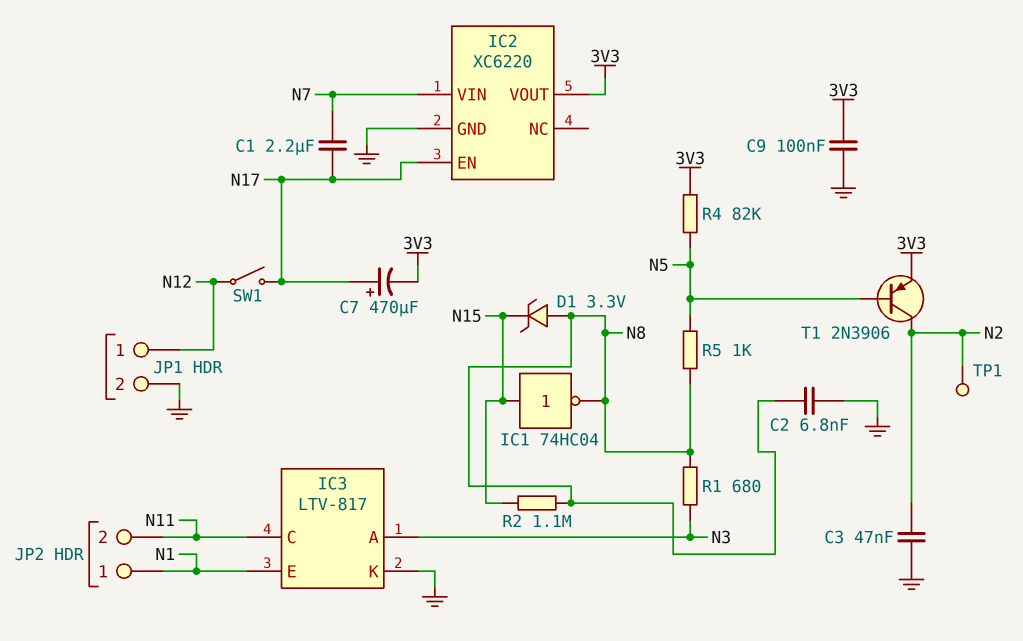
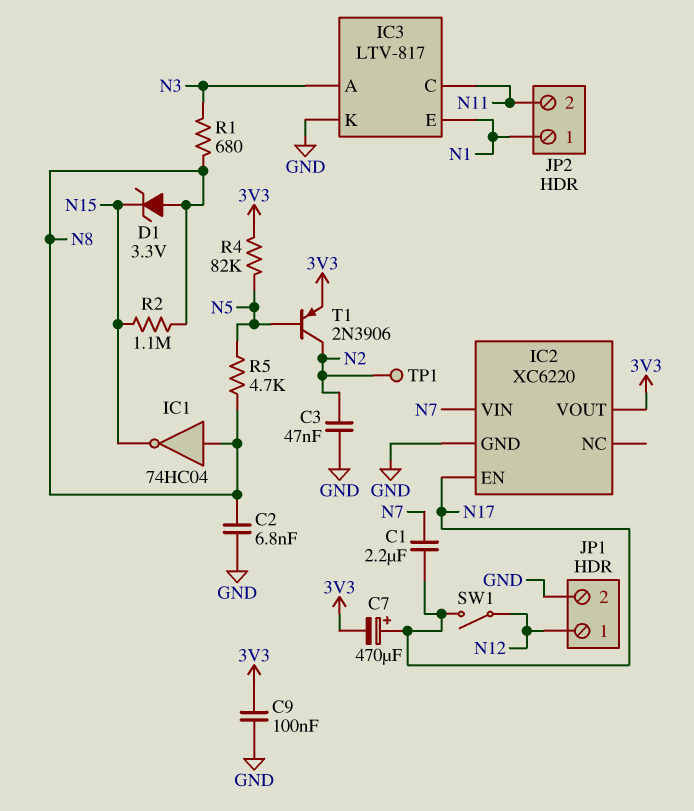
IC1: NOT 74HC04 (in N15, out N8) -> NOT 74HC04 (in N8, out N15)
R5: 1k (N5, N8) -> 4.7k (N5, N8)

